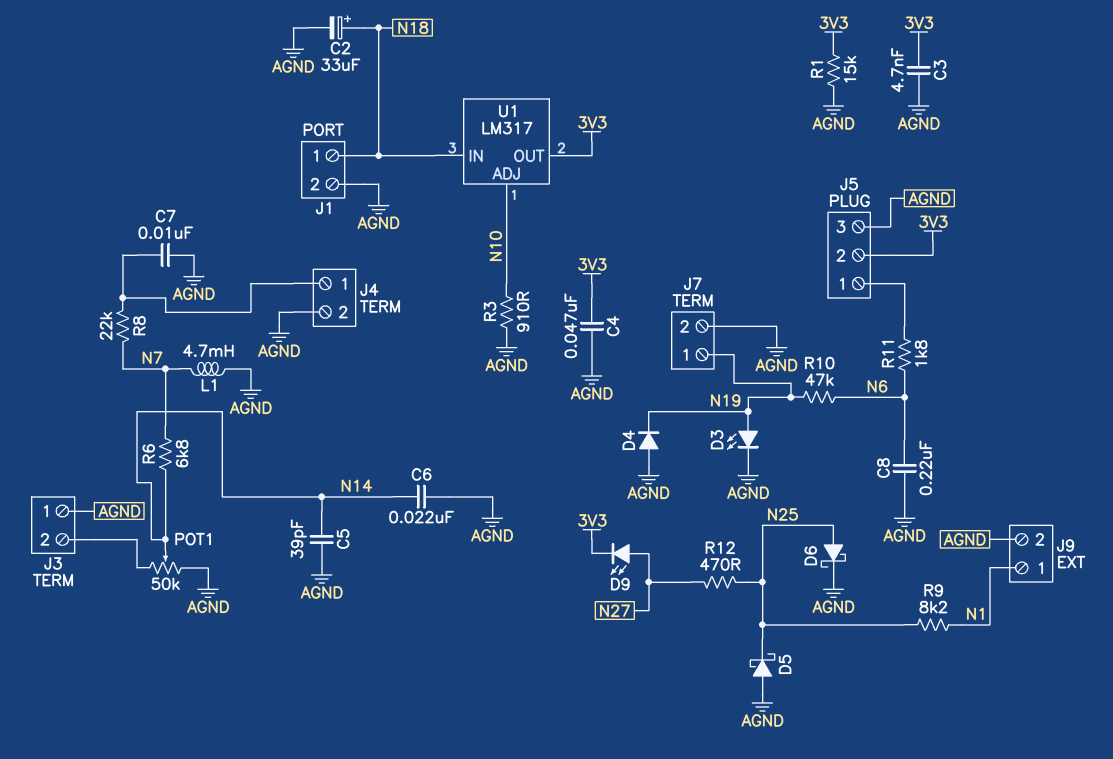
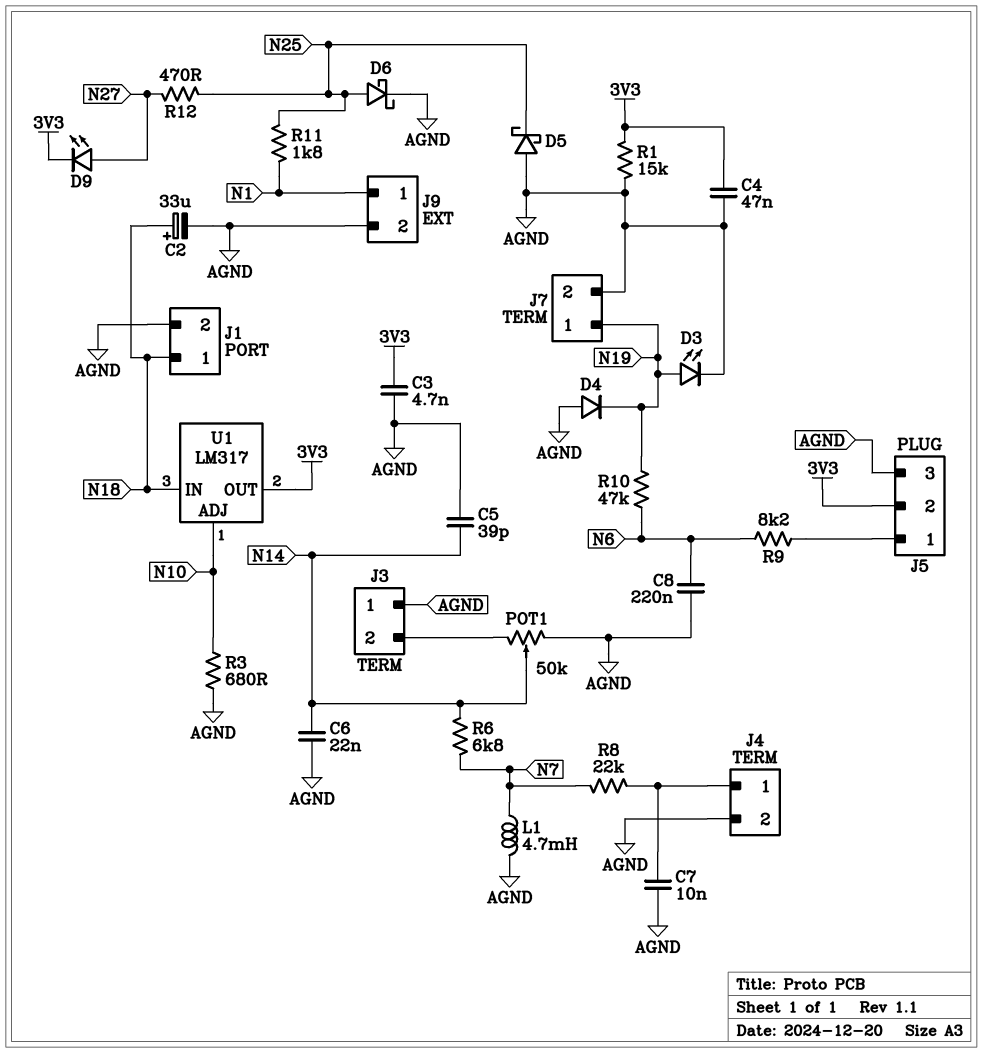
R3: 910 (AGND, N10) -> 680 (AGND, N10)
R9: 8.2k (N1, N25) -> 8.2k (J5/1, N6)
R11: 1.8k (J5/1, N6) -> 1.8k (N1, N25)

